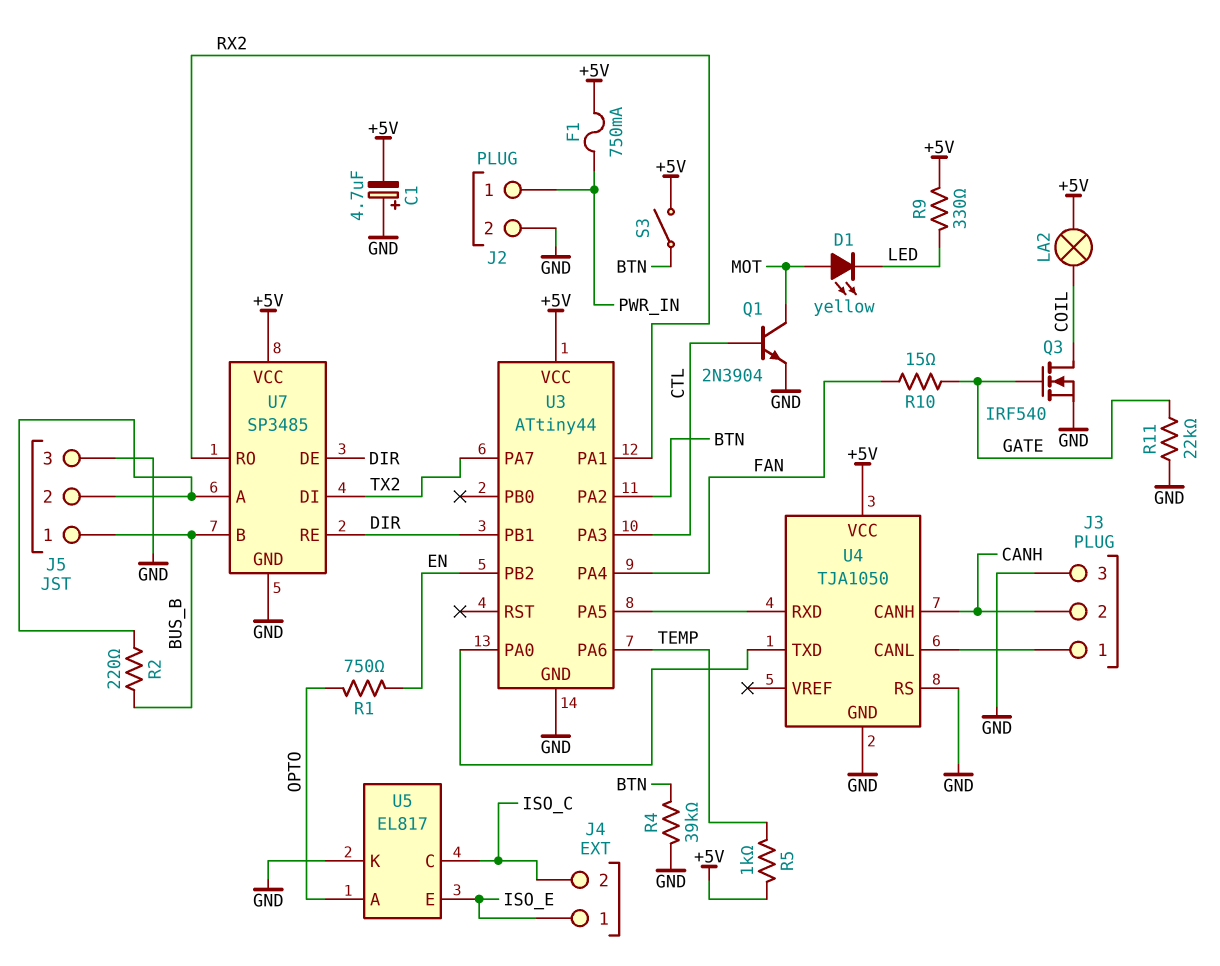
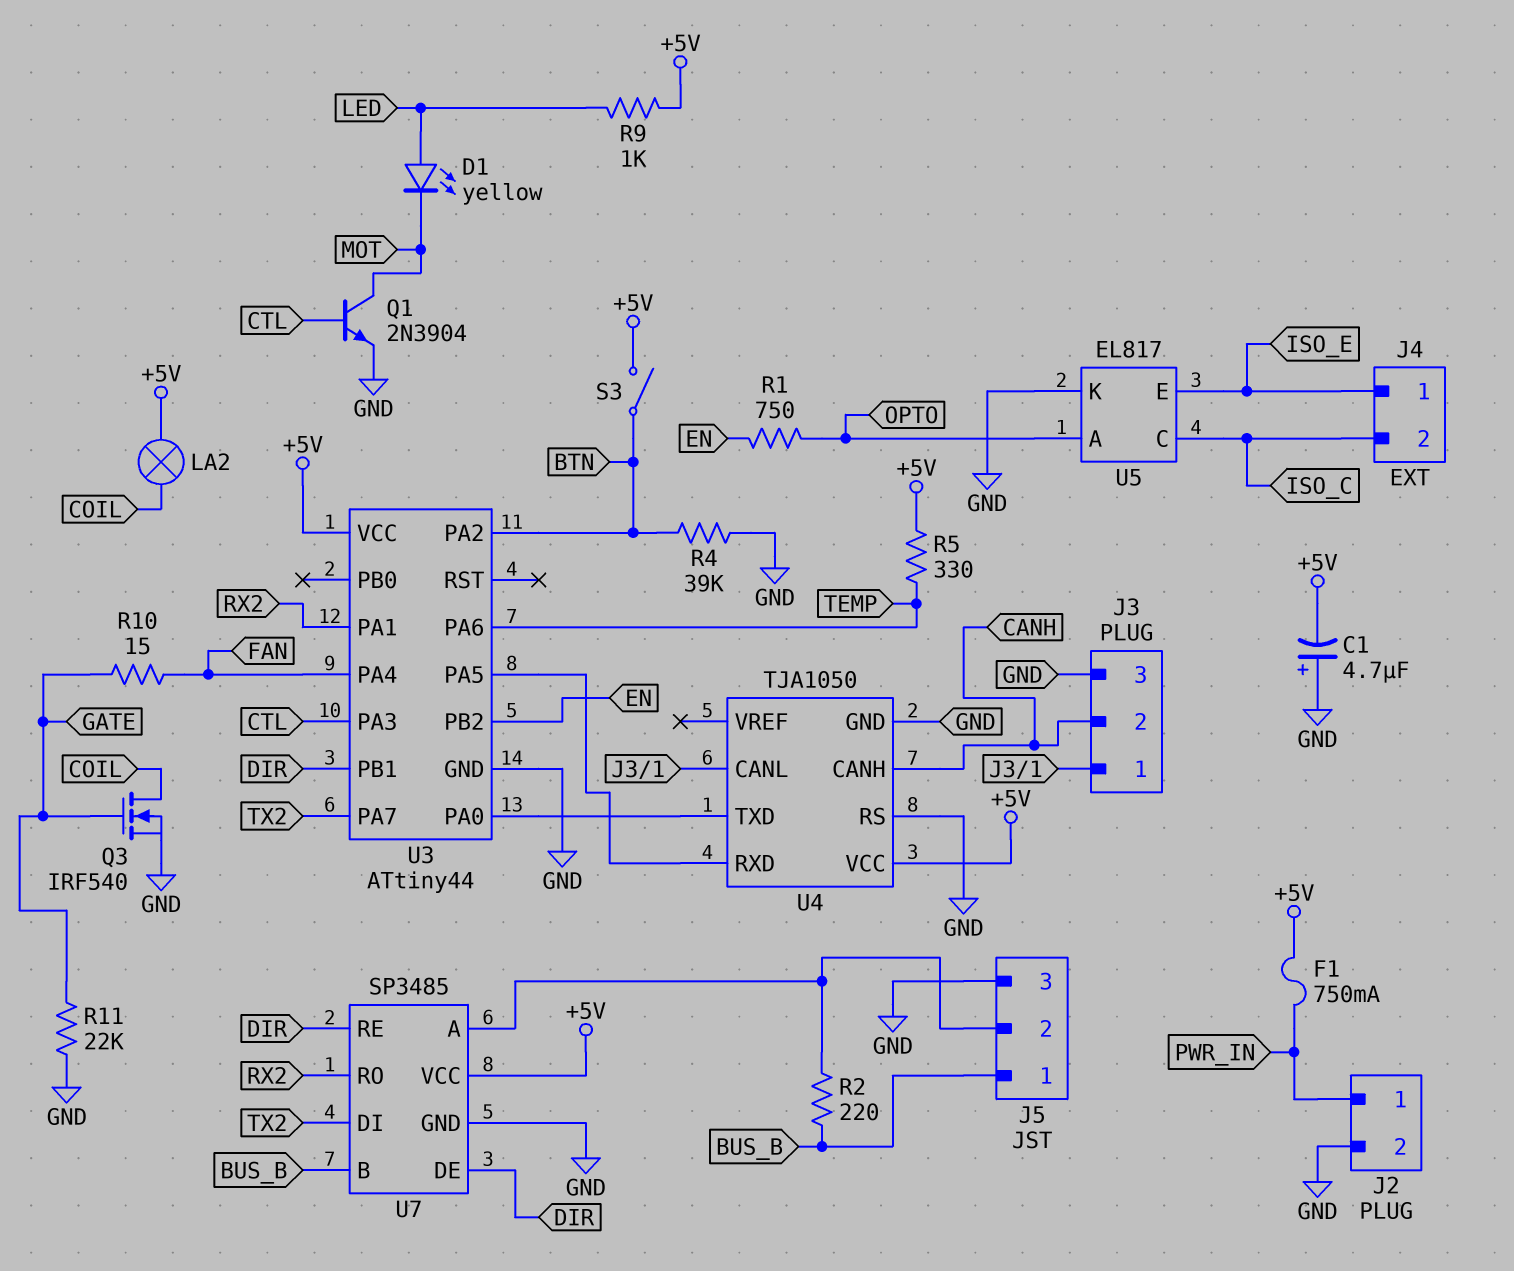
D1: LED yellow (A MOT, K LED) -> LED yellow (A LED, K MOT)
R5: 1k (+5V, TEMP) -> 330 (+5V, TEMP)
R9: 330 (+5V, LED) -> 1k (+5V, LED)

